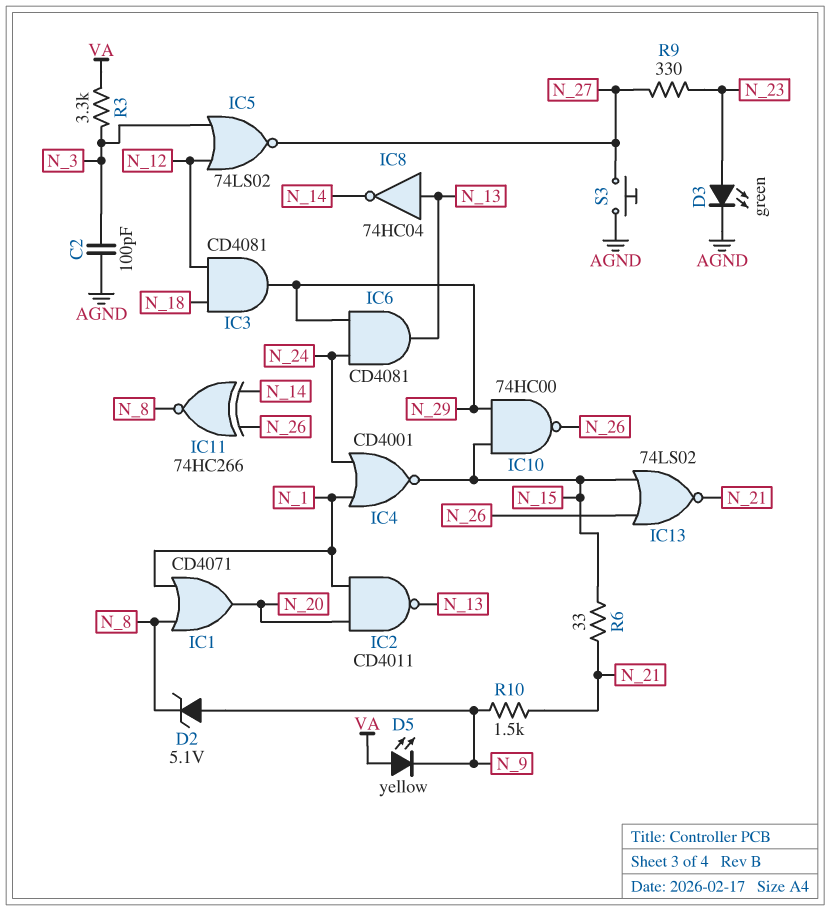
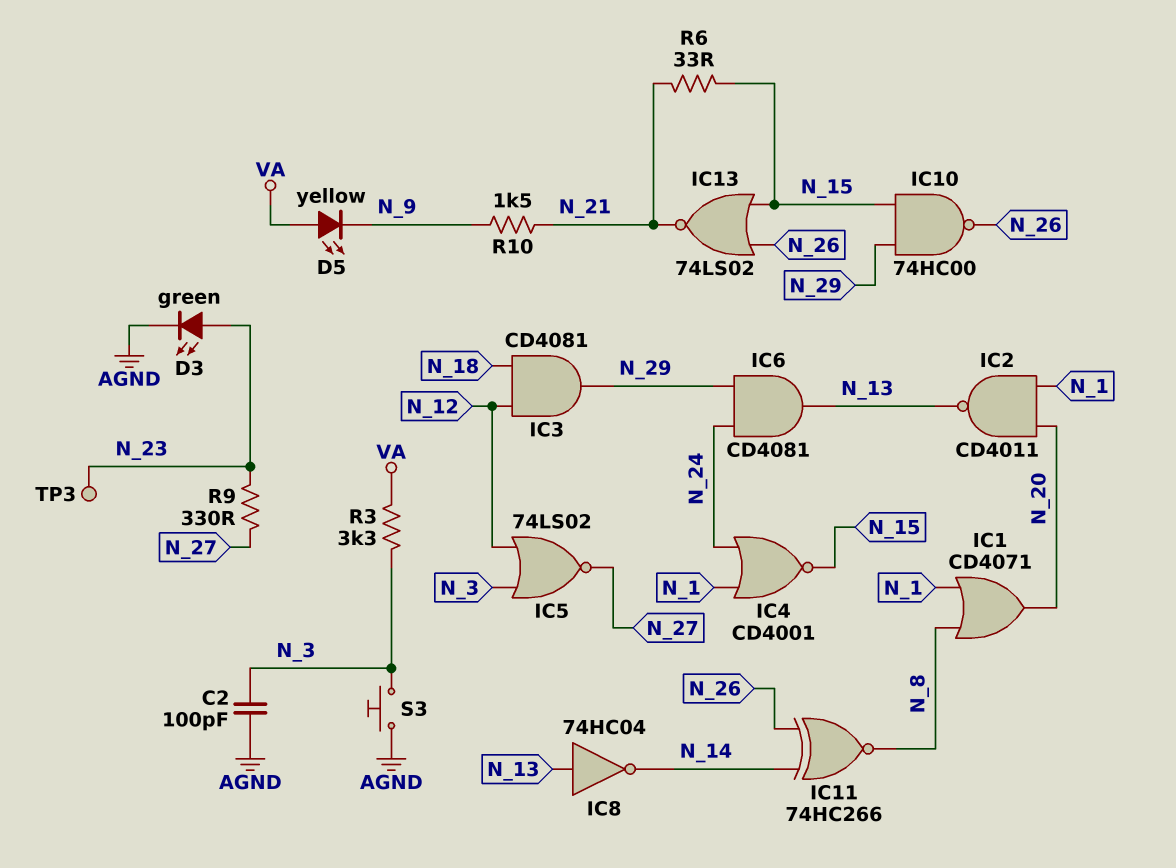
D2: zener 5.1V (A N_9, K N_8) -> none
S3: button (AGND, N_27) -> button (AGND, N_3)
TP3: none -> test point (N_23)

